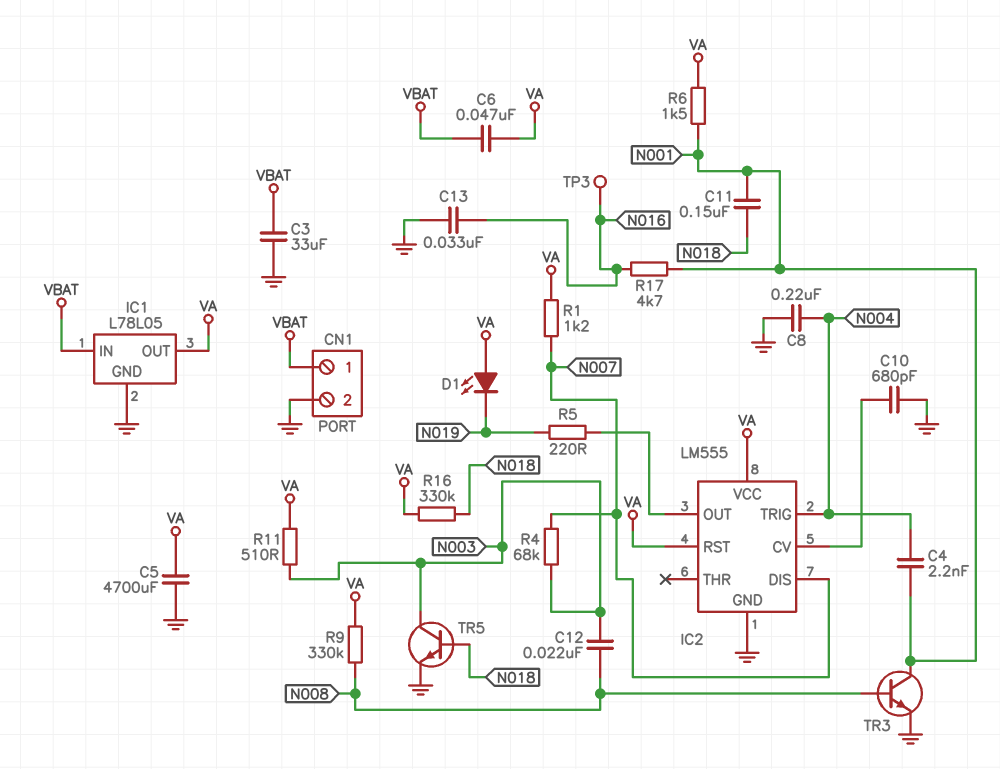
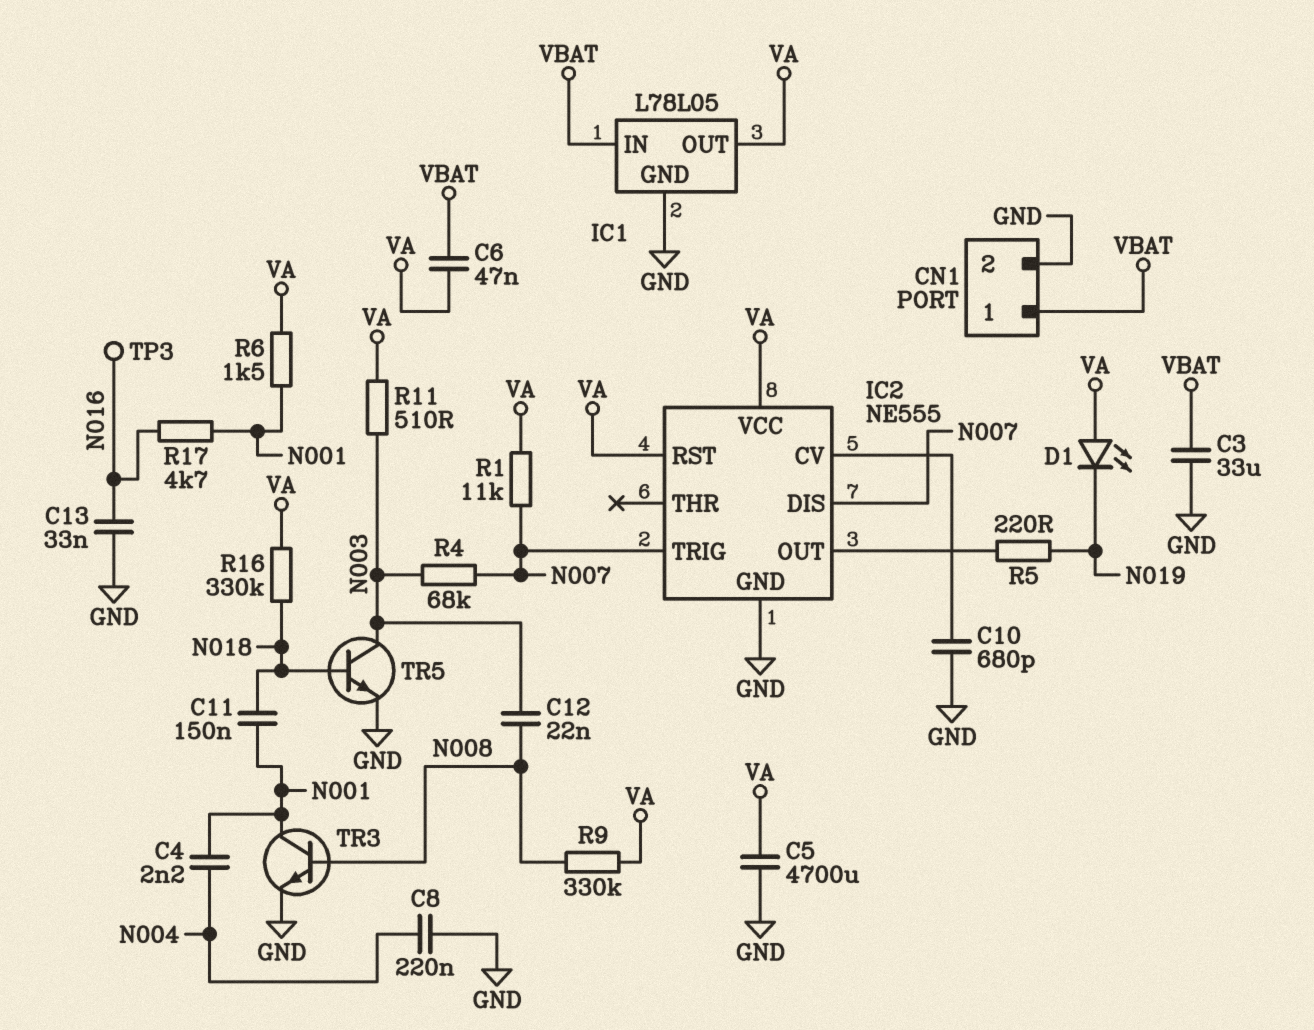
IC2: LM555 -> NE555
IC2 pin TRIG: N004 -> N007
R1: 1.2k (N007, VA) -> 11k (N007, VA)

